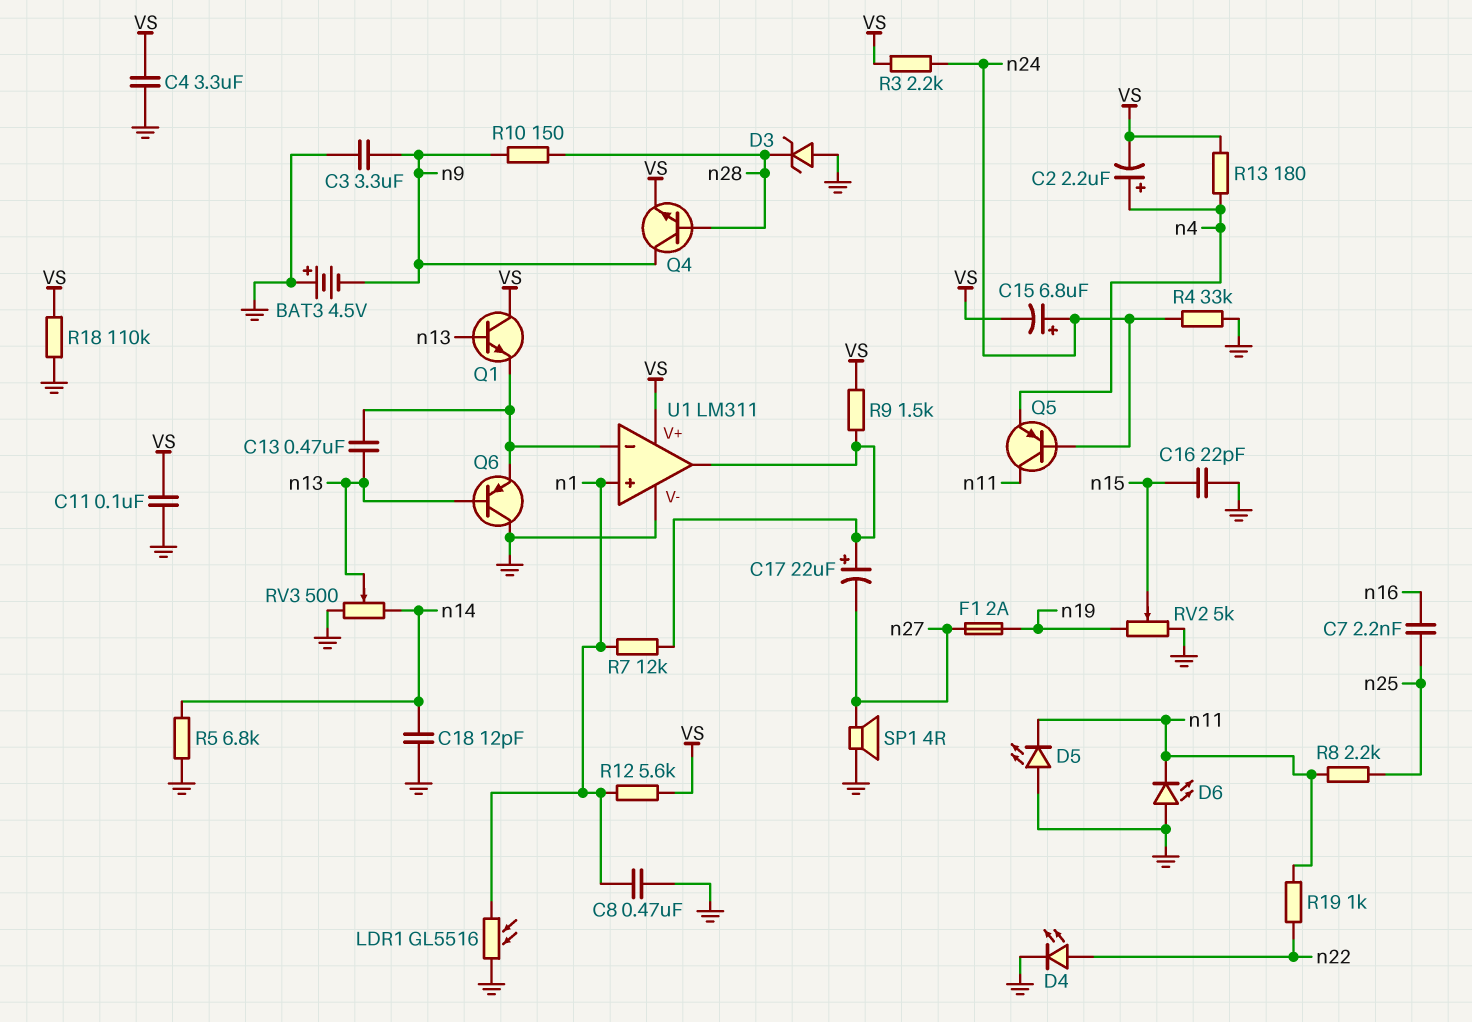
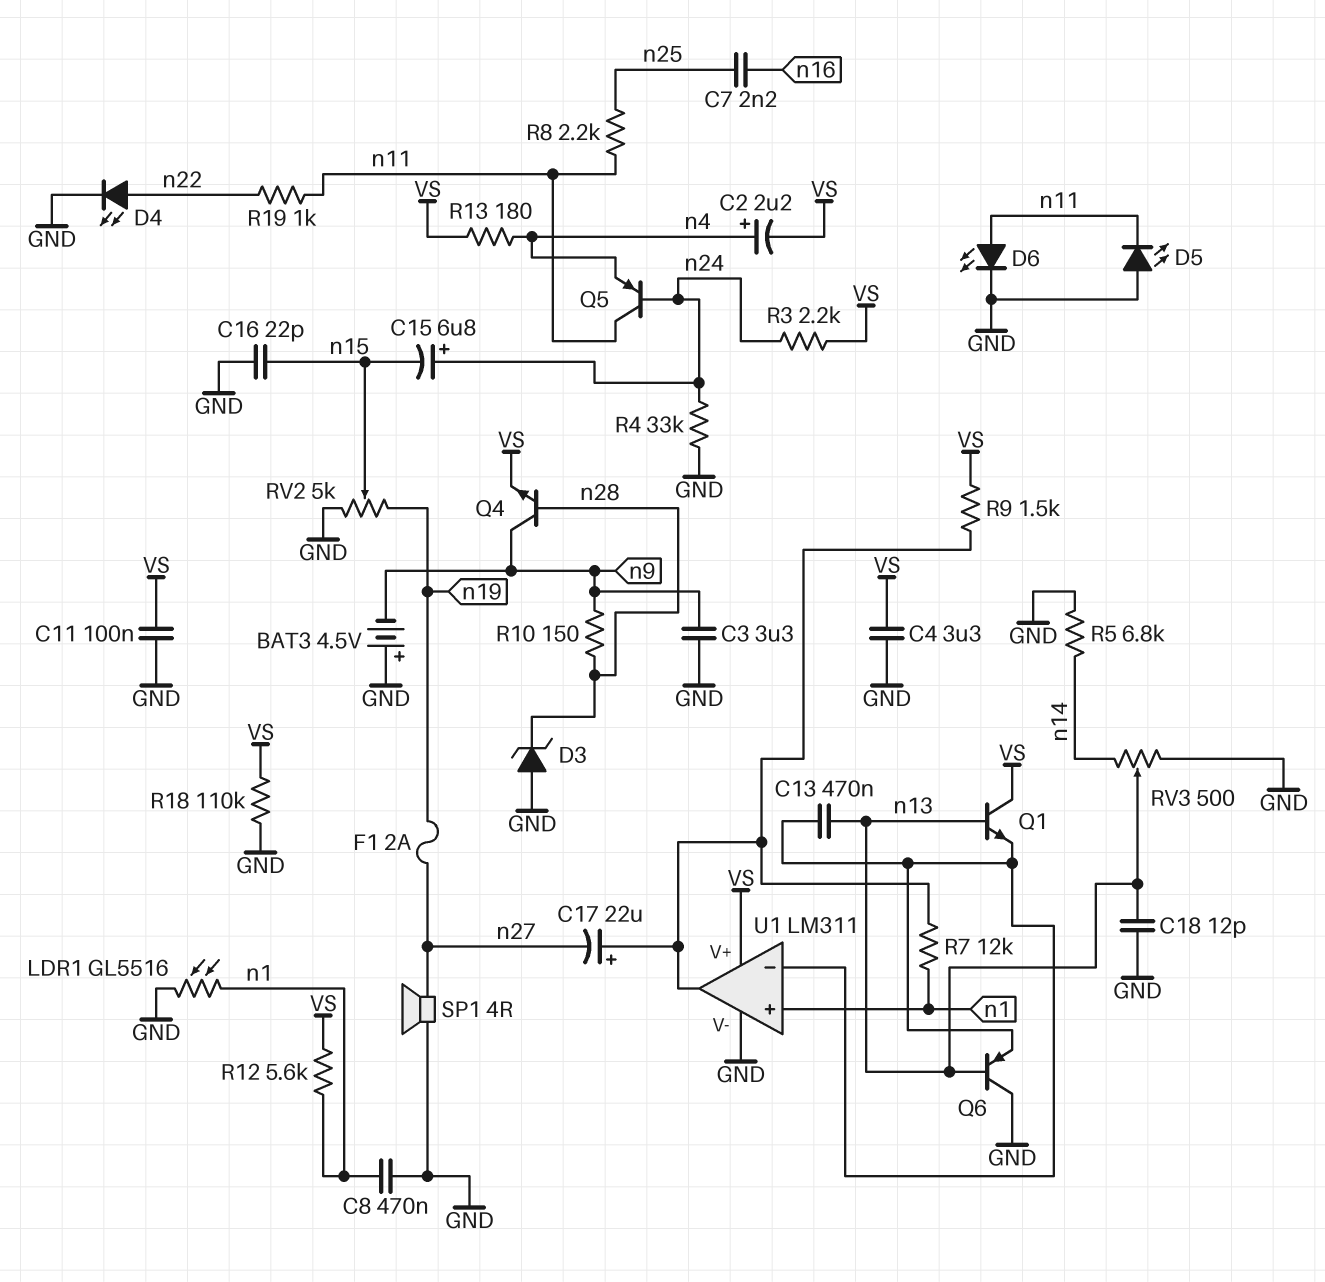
C15: 6.8uF (plus n24, minus VS) -> 6.8uF (plus n24, minus n15)
C18: 12pF (GND, n14) -> 12pF (GND, n13)
D6: LED (A GND, K n11) -> LED (A n11, K GND)

